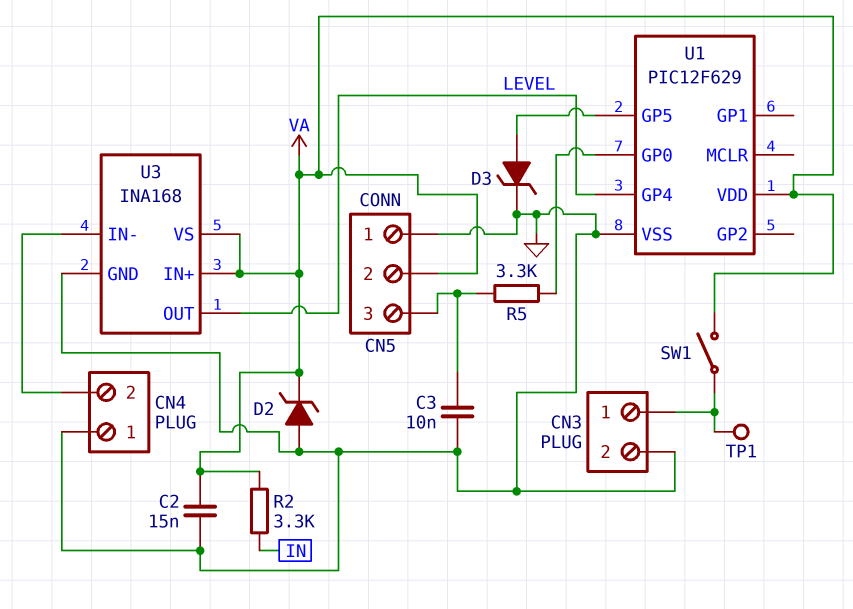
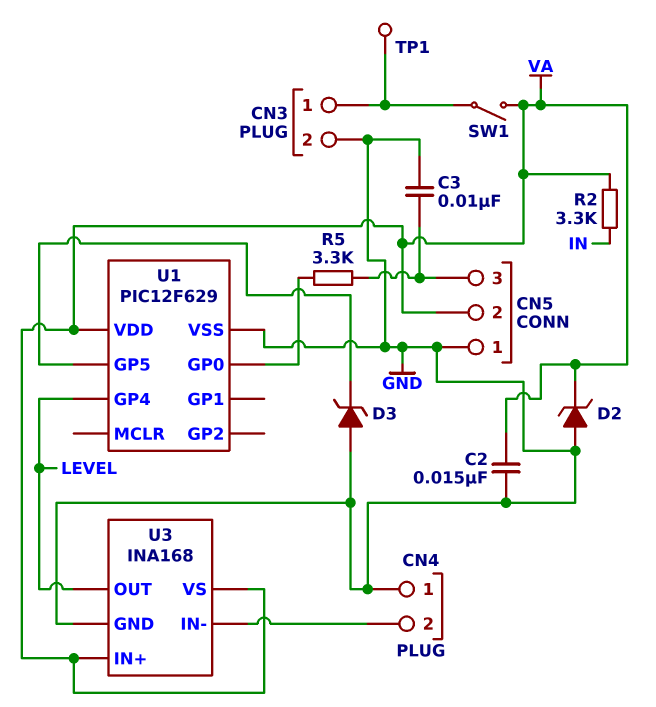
D3: zener (A U1/GP5, K GND) -> zener (A GND, K U1/GP5)

